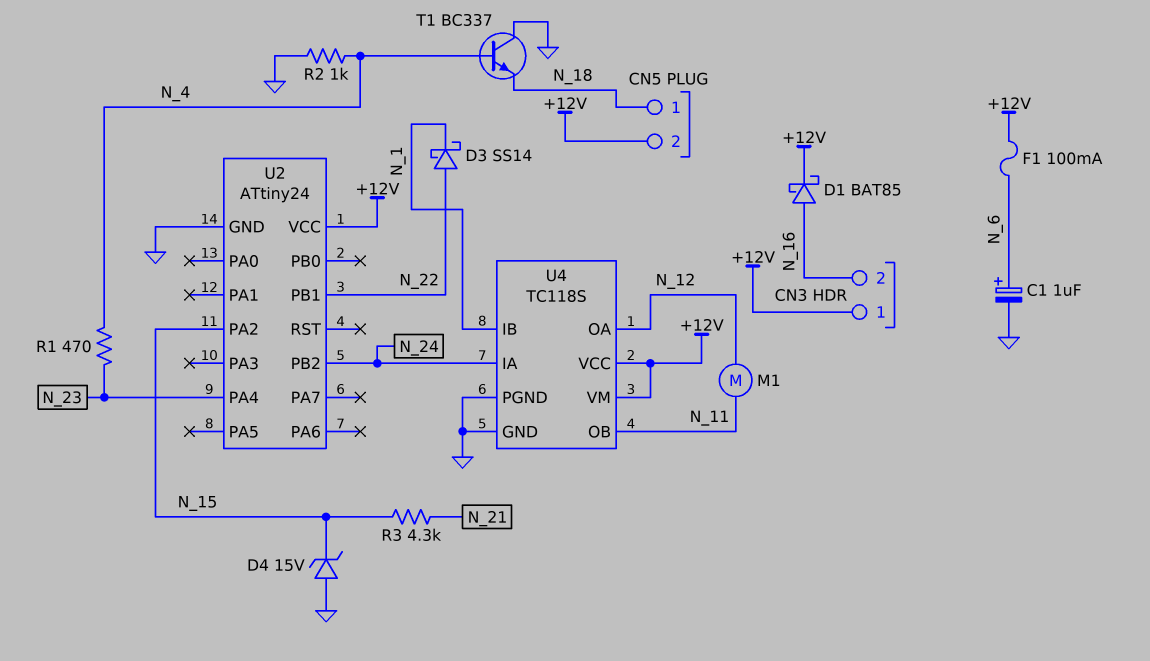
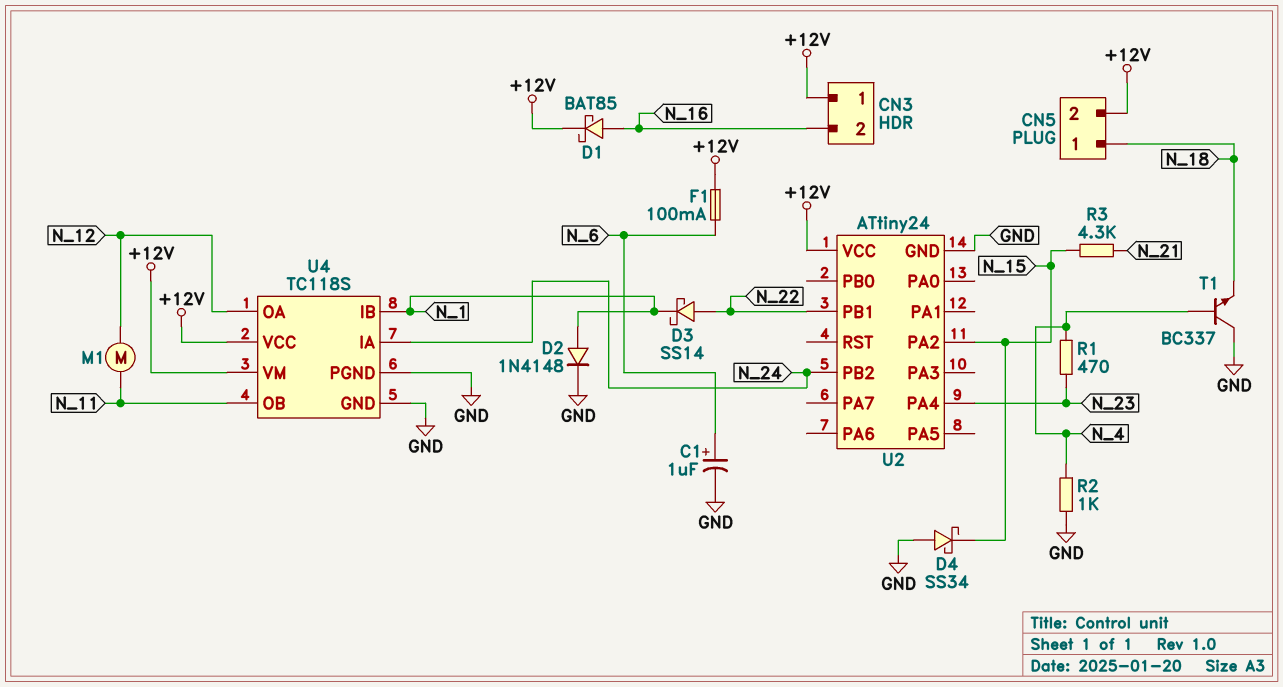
D2: none -> diode 1N4148 (A N_1, K GND)
D4: zener 15V (A GND, K N_15) -> schottky SS34 (A GND, K N_15)

